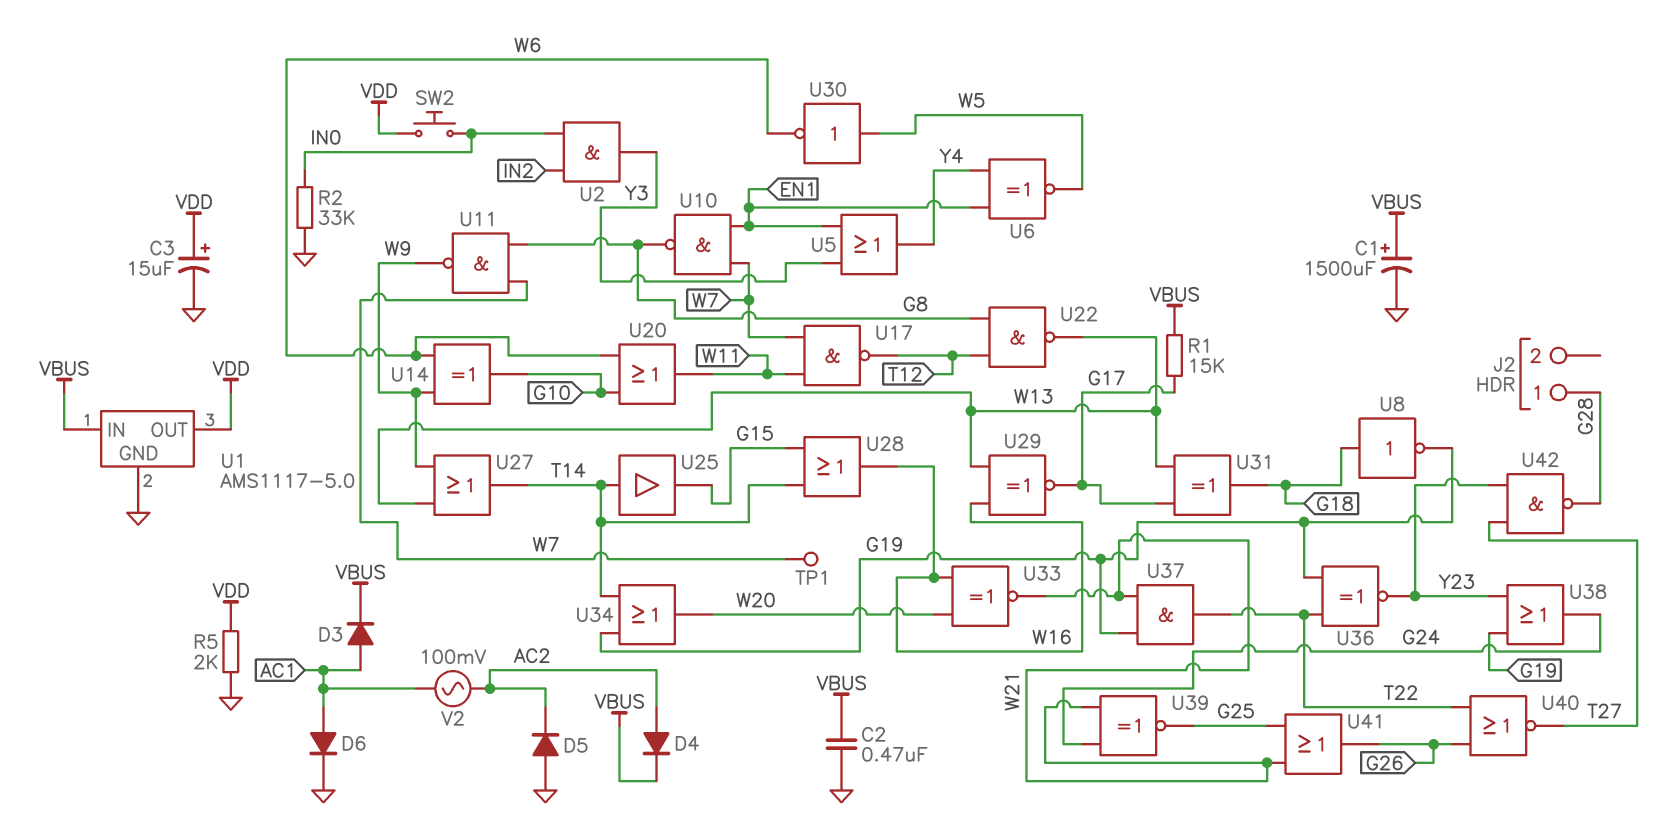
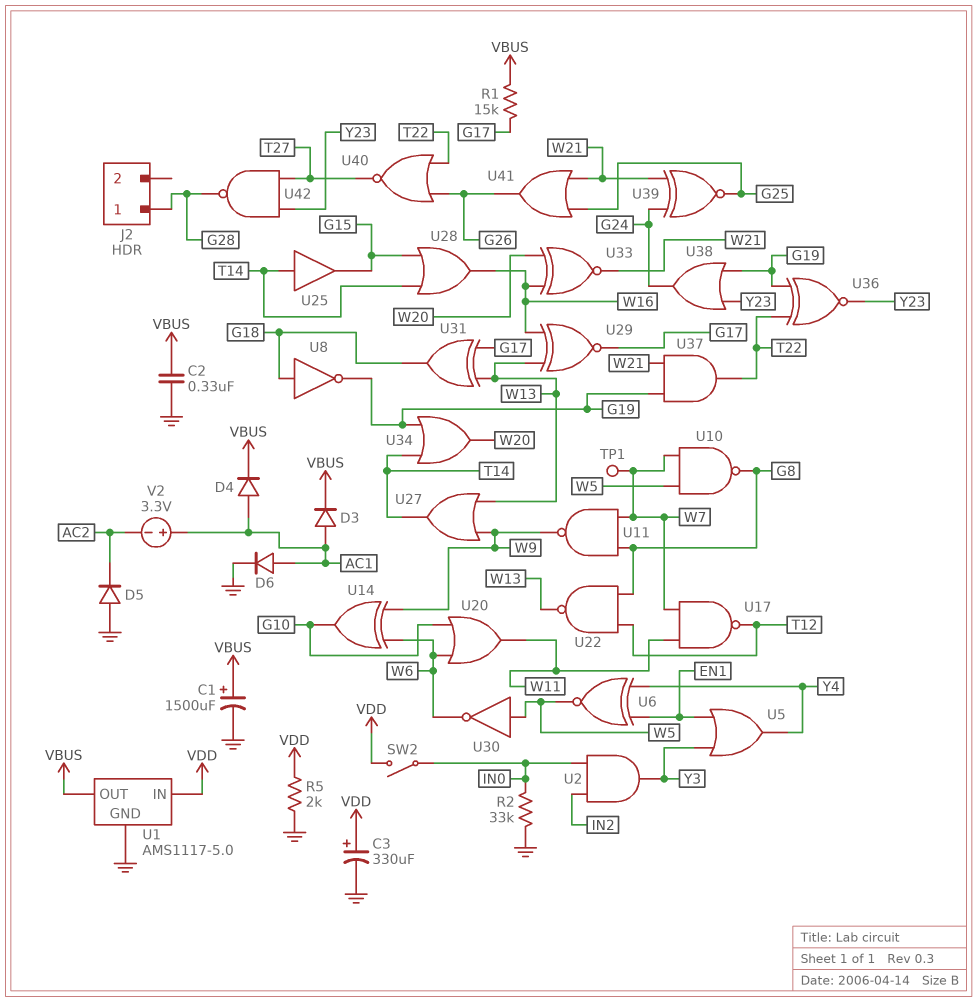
C2: 470nF (GND, VBUS) -> 330nF (GND, VBUS)
C3: 15uF (plus VDD, minus GND) -> 330uF (plus VDD, minus GND)
D4: diode (A AC2, K VBUS) -> diode (A AC1, K VBUS)
SW2: button (IN0, VDD) -> switch (IN0, VDD)
U1 pin IN: VBUS -> VDD
U1 pin OUT: VDD -> VBUS
U10: NAND (in EN1, in W7, out G8) -> NAND (in W5, in W7, out G8)
V2: AC 100mV (AC1, AC2) -> 3.3V (plus AC1, minus AC2)

